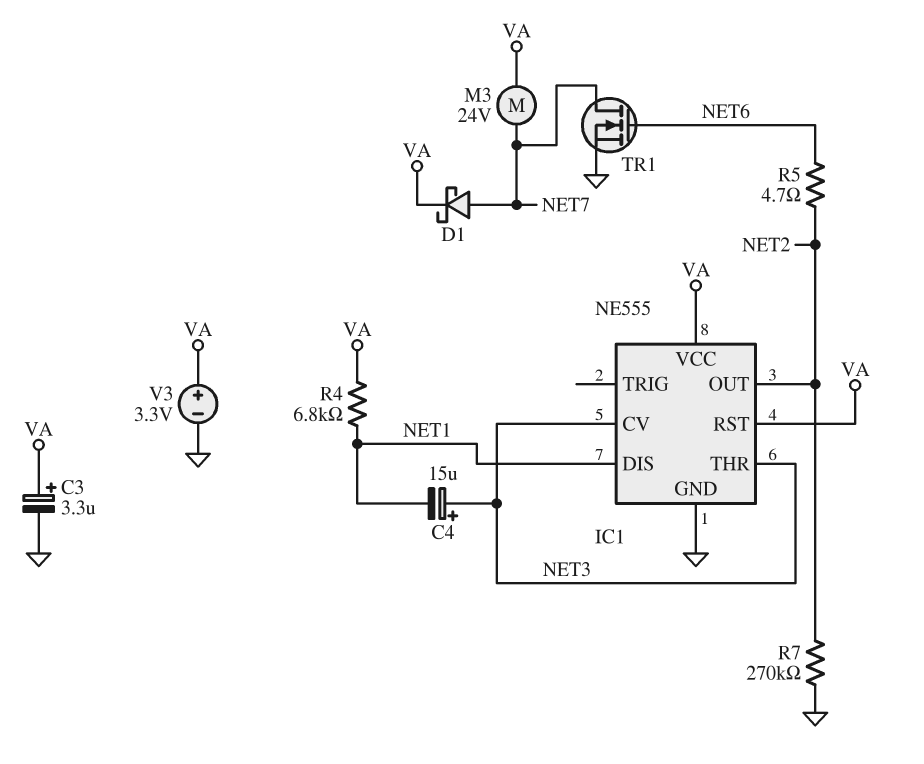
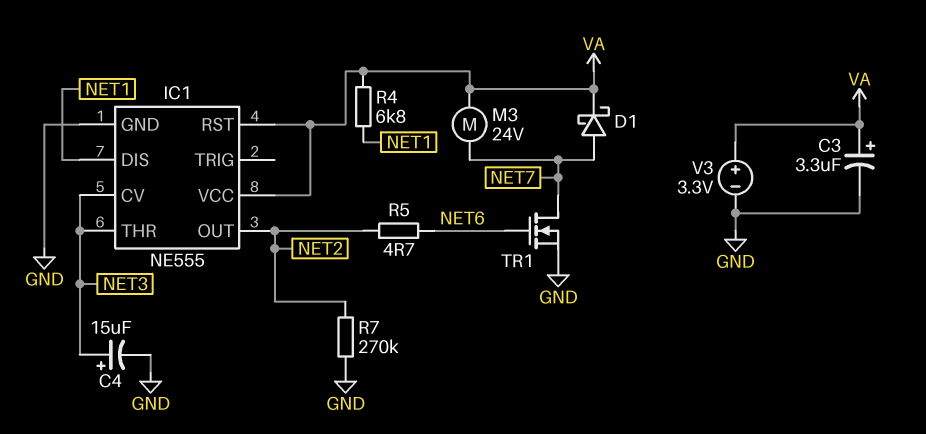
C4: 15uF (plus NET3, minus NET1) -> 15uF (plus NET3, minus GND)

